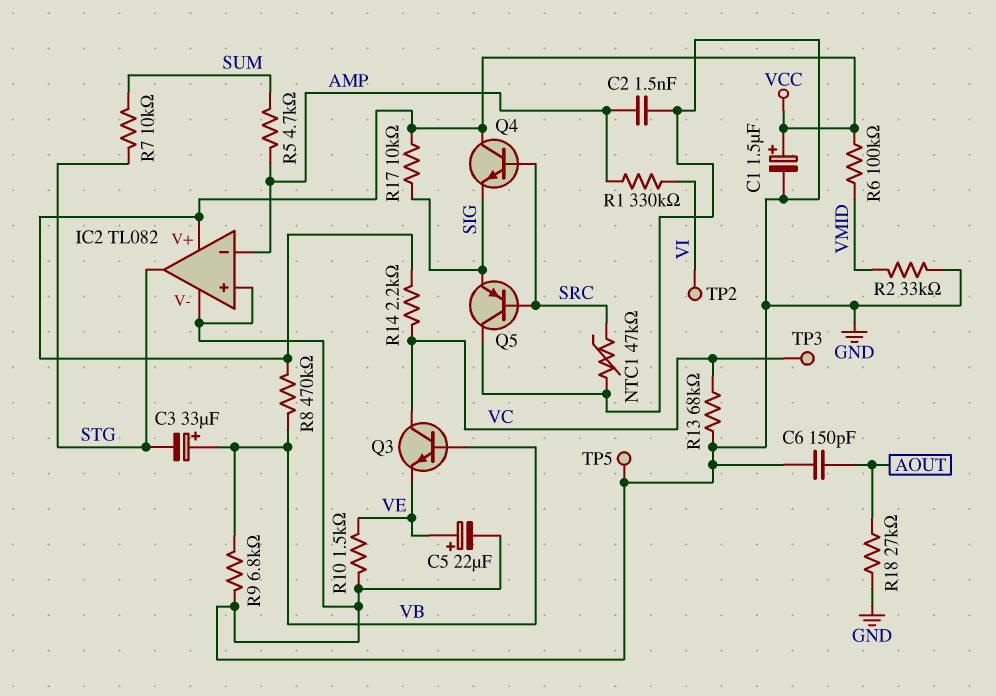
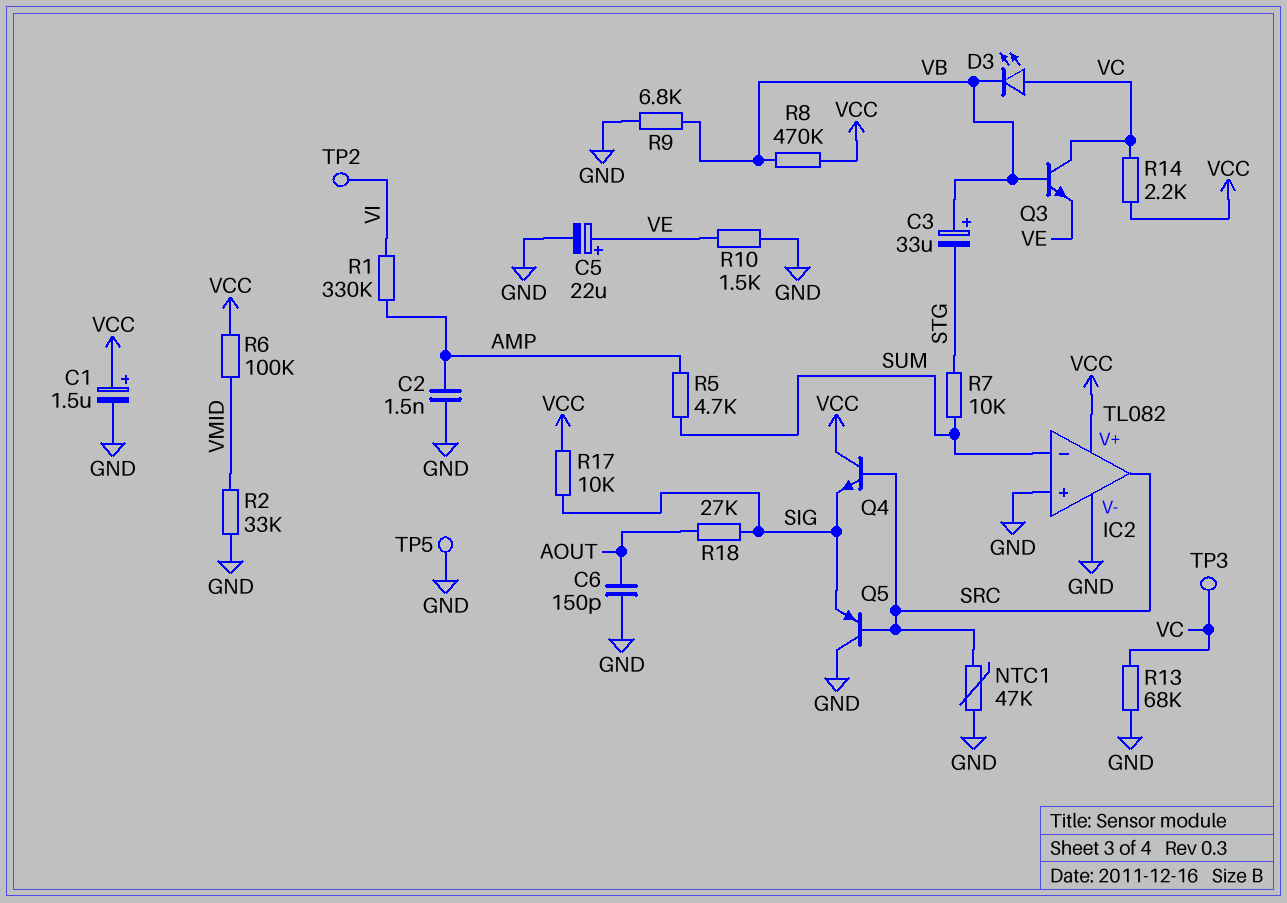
D3: none -> LED (A VC, K VB)
IC2 pin in-: AMP -> SUM
IC2 pin out: STG -> SRC
R18: 27k (AOUT, GND) -> 27k (AOUT, SIG)

